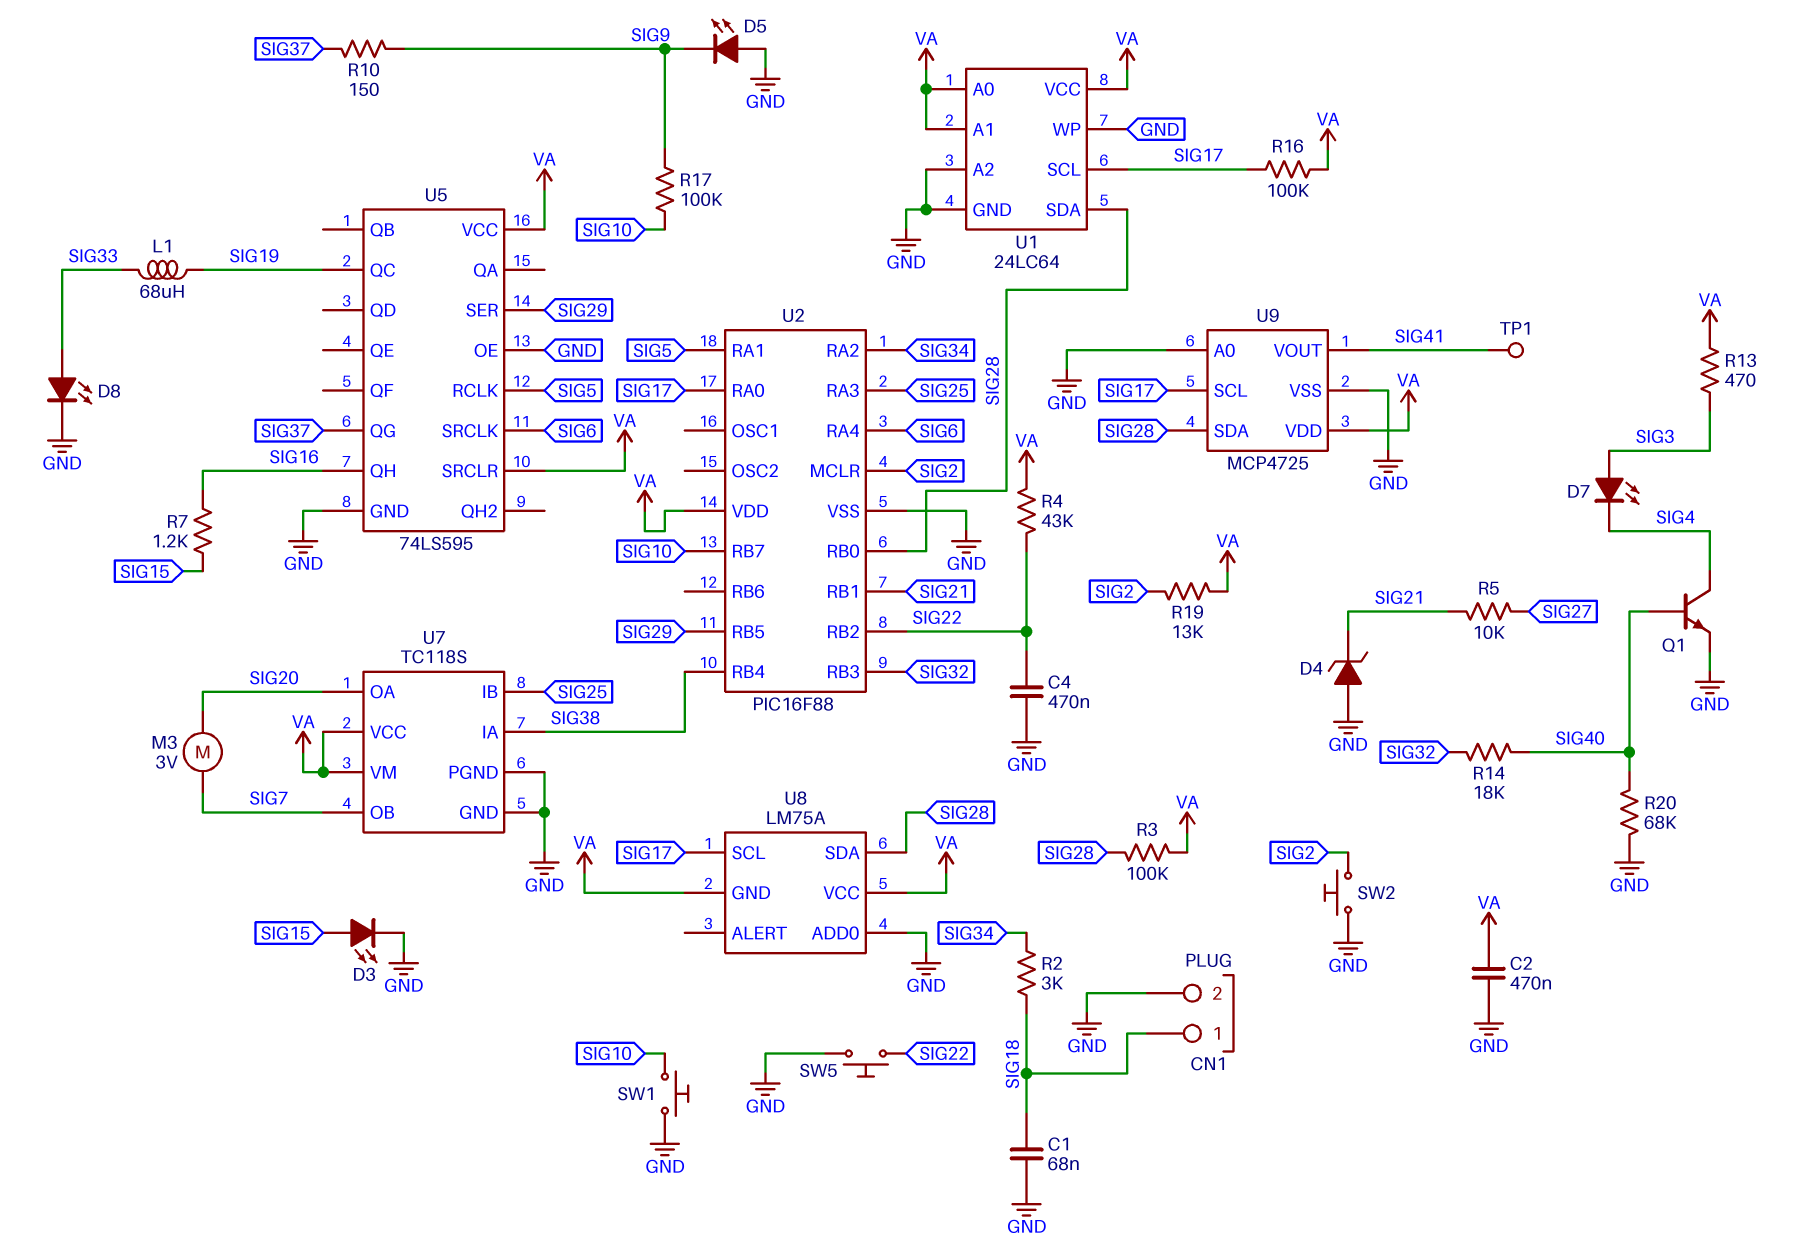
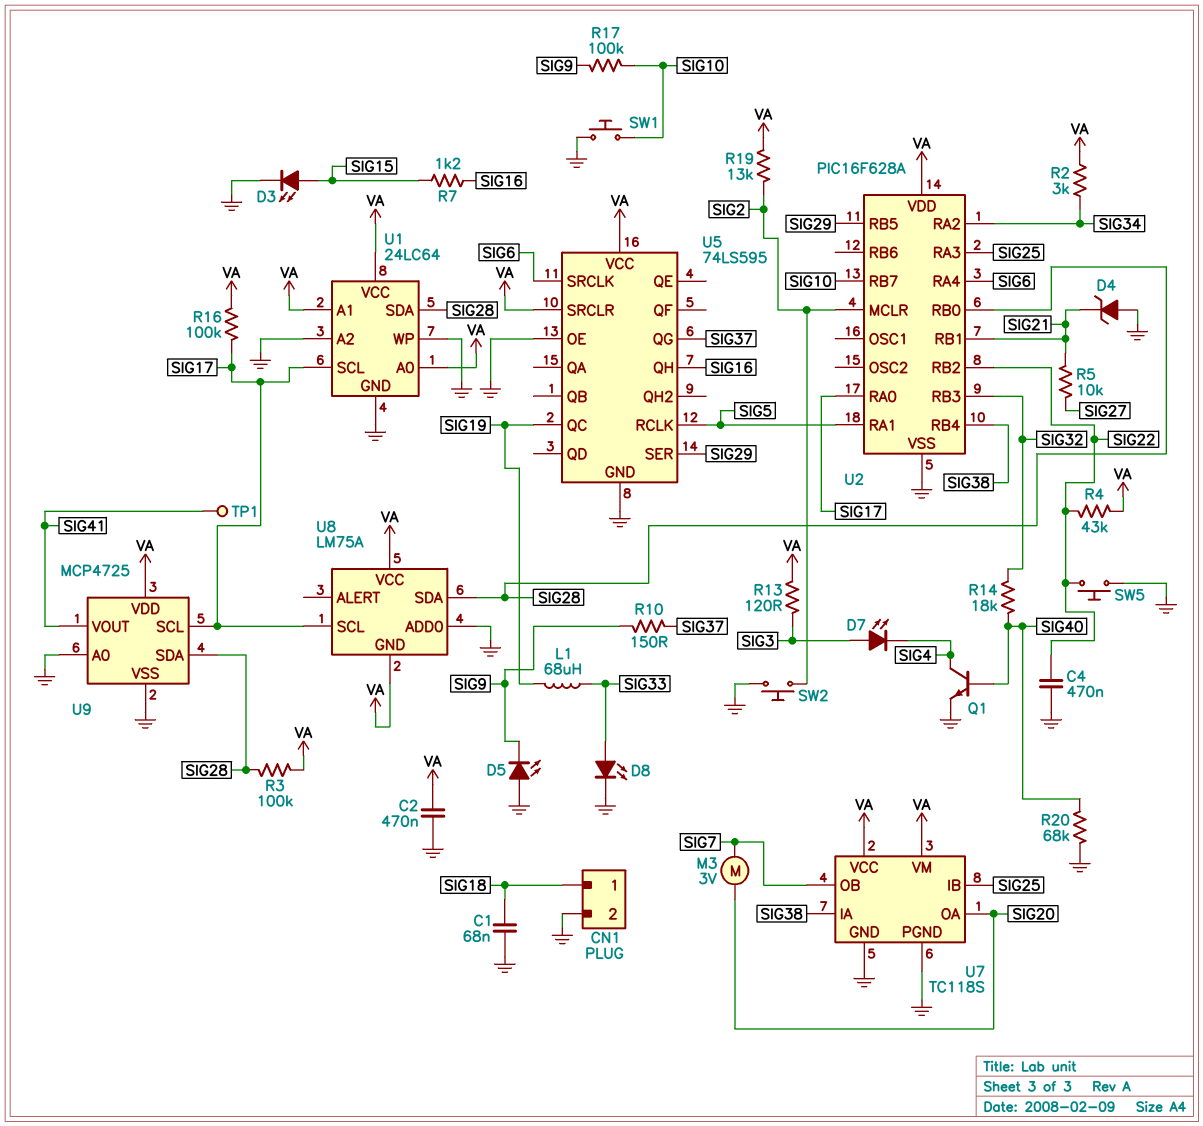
R2: 3k (SIG18, SIG34) -> 3k (SIG34, VA)
R13: 470 (SIG3, VA) -> 120 (SIG3, VA)
U2: PIC16F88 -> PIC16F628A

